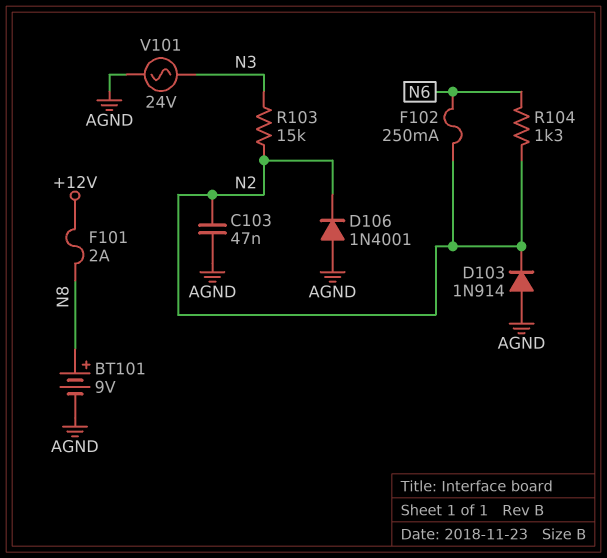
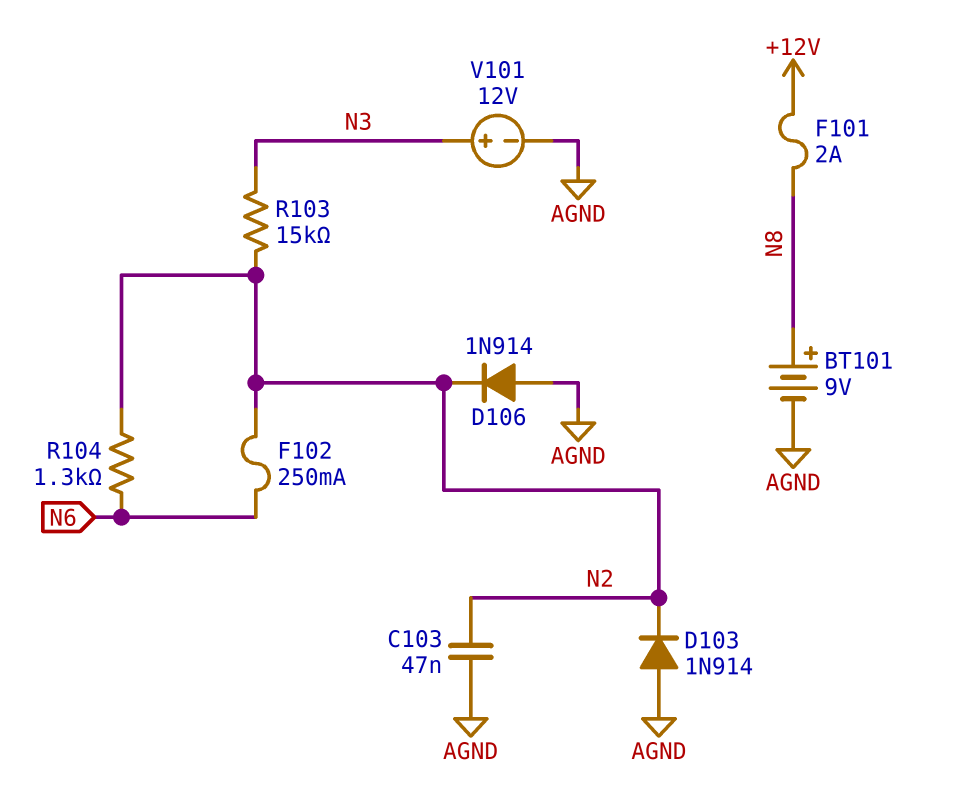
D106: diode 1N4001 (A AGND, K N2) -> diode 1N914 (A AGND, K N2)
V101: AC 24V (AGND, N3) -> 12V (plus N3, minus AGND)

